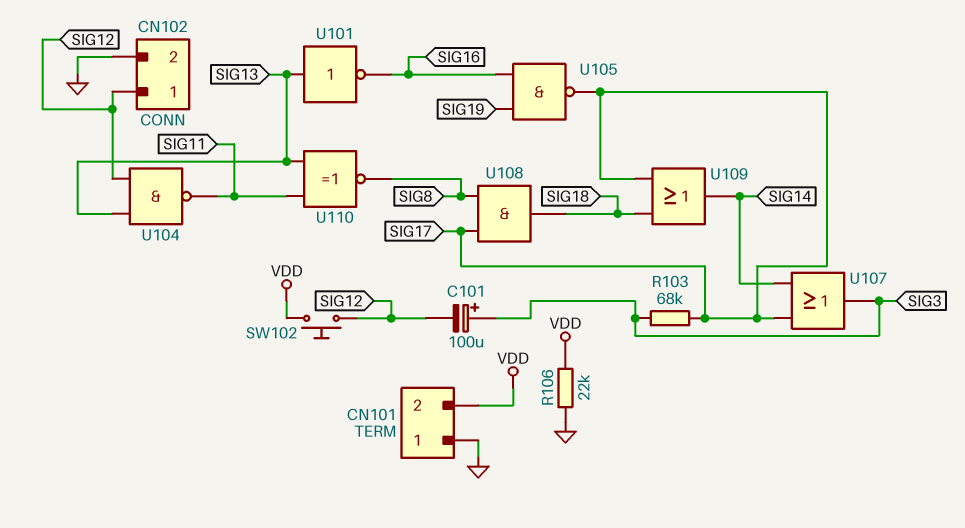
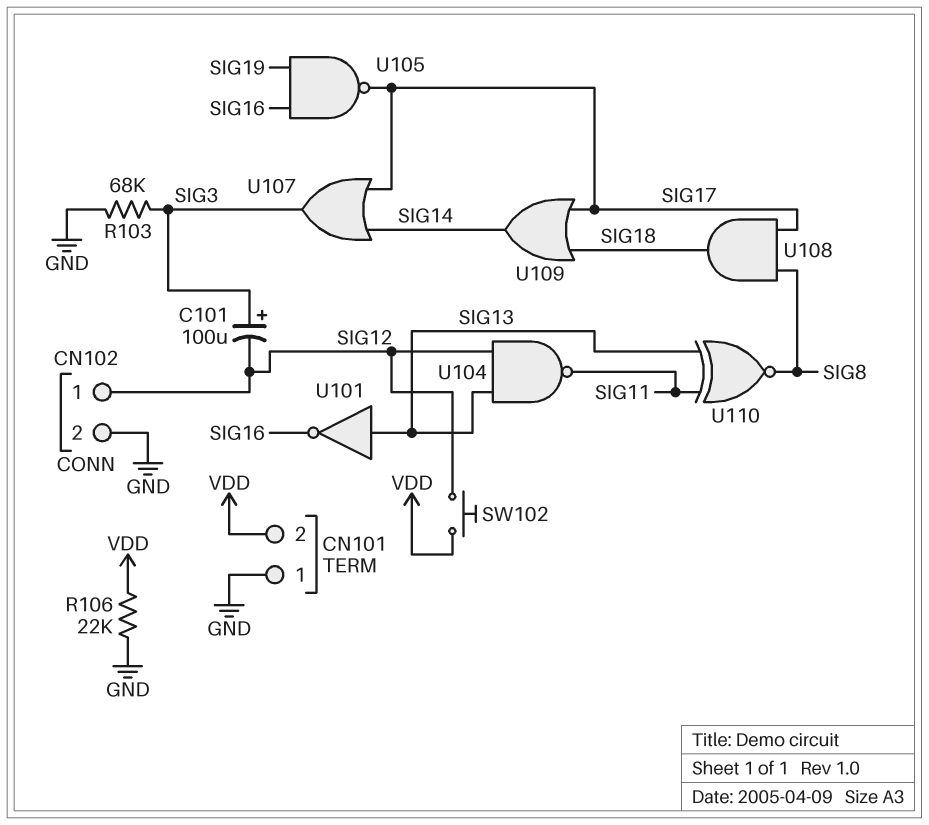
R103: 68k (SIG3, SIG17) -> 68k (GND, SIG3)

